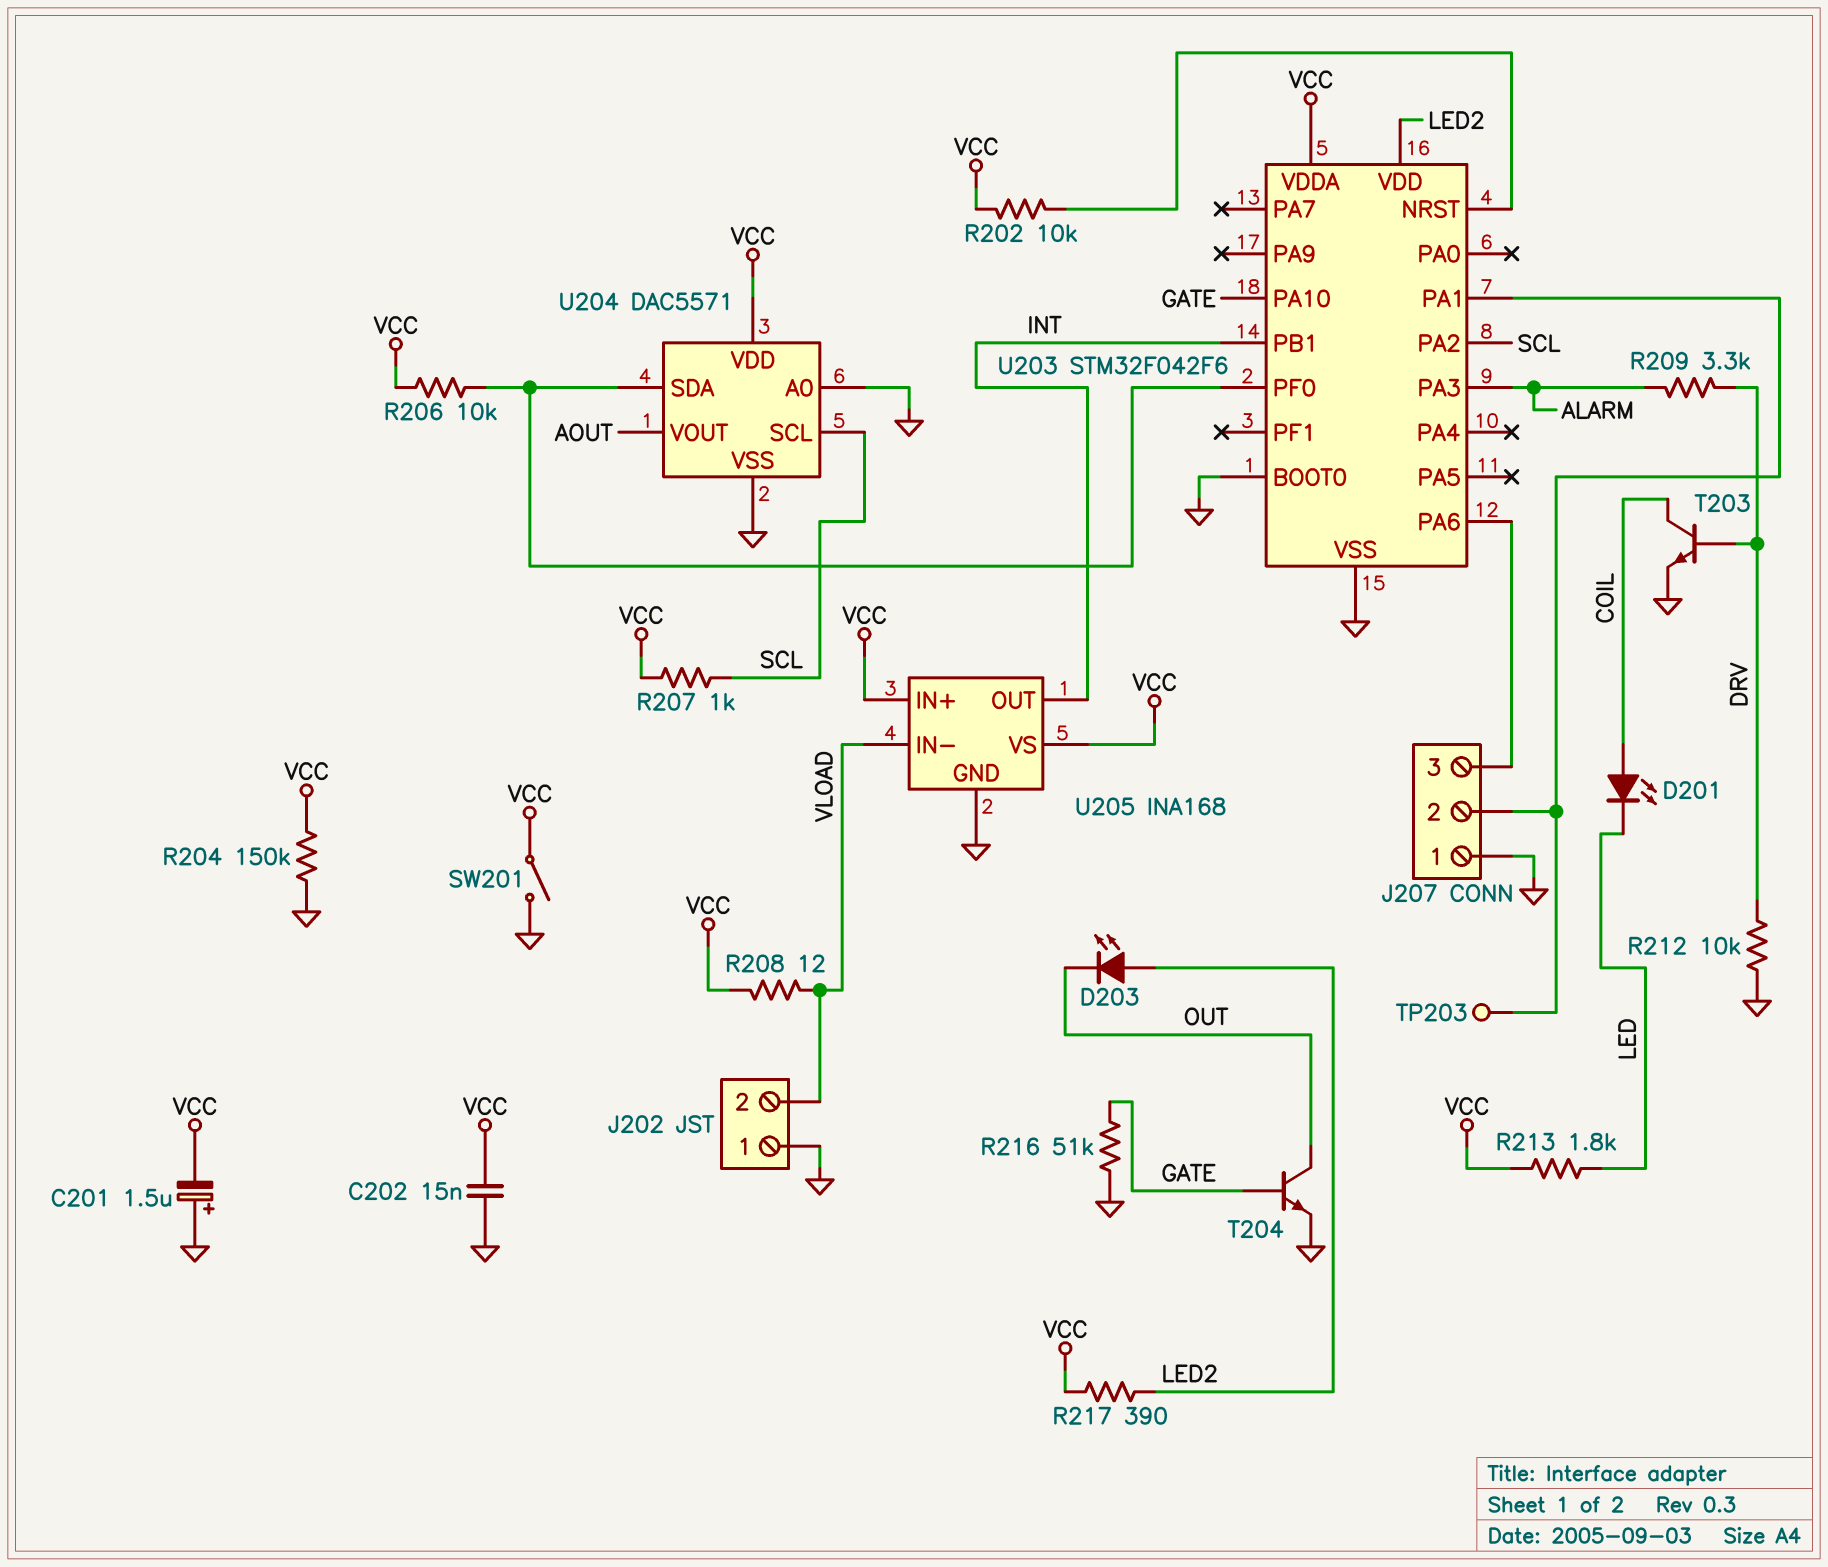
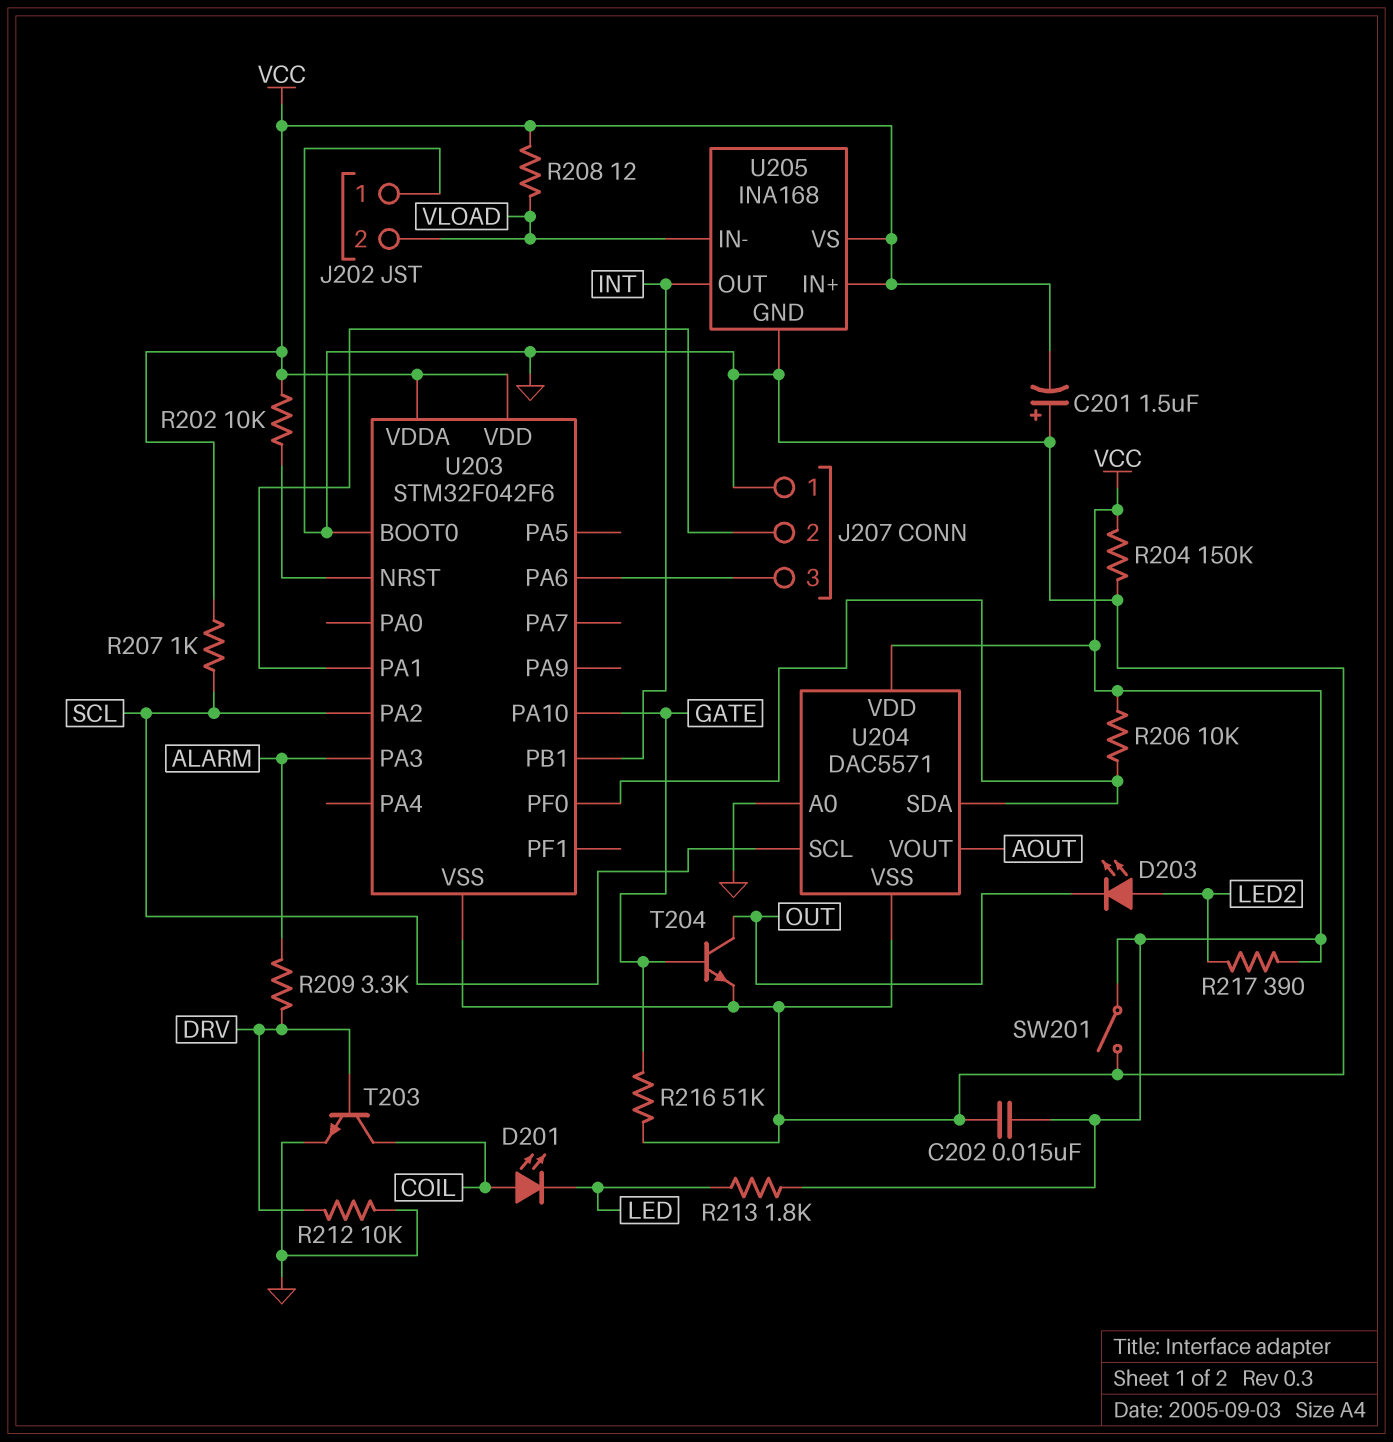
TP203: test point (J207/2) -> none
U203 pin VDD: LED2 -> VCC

